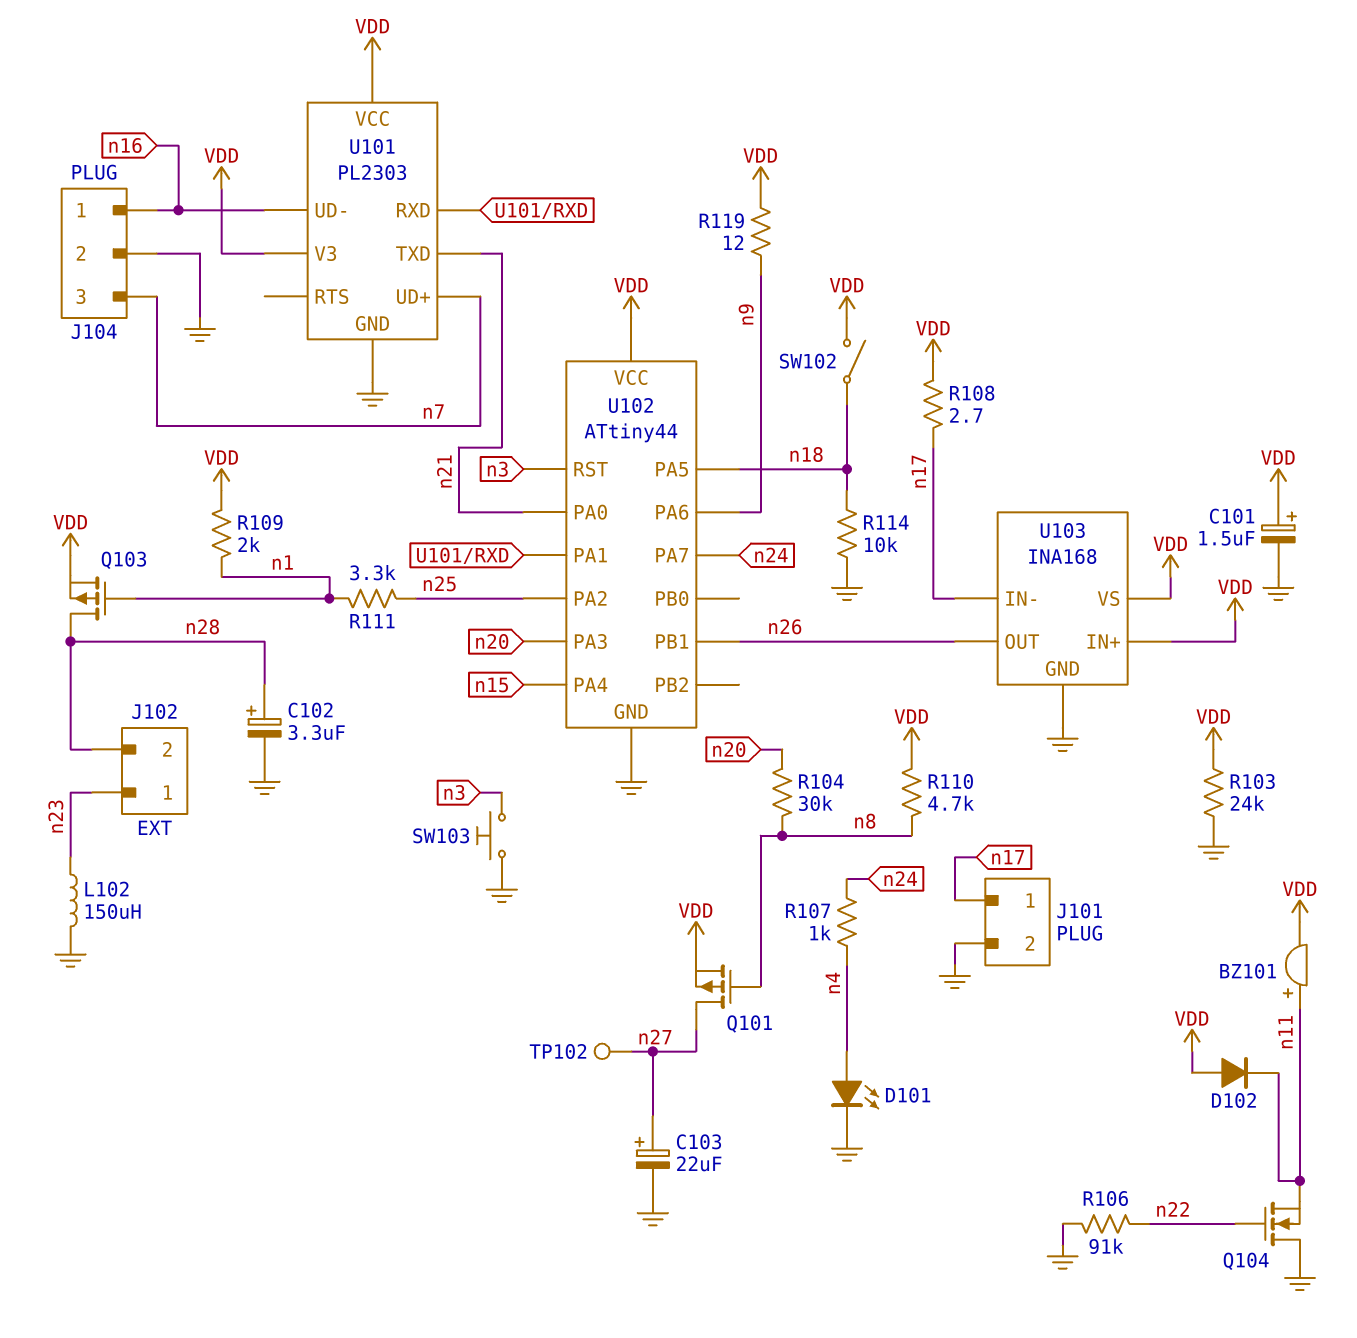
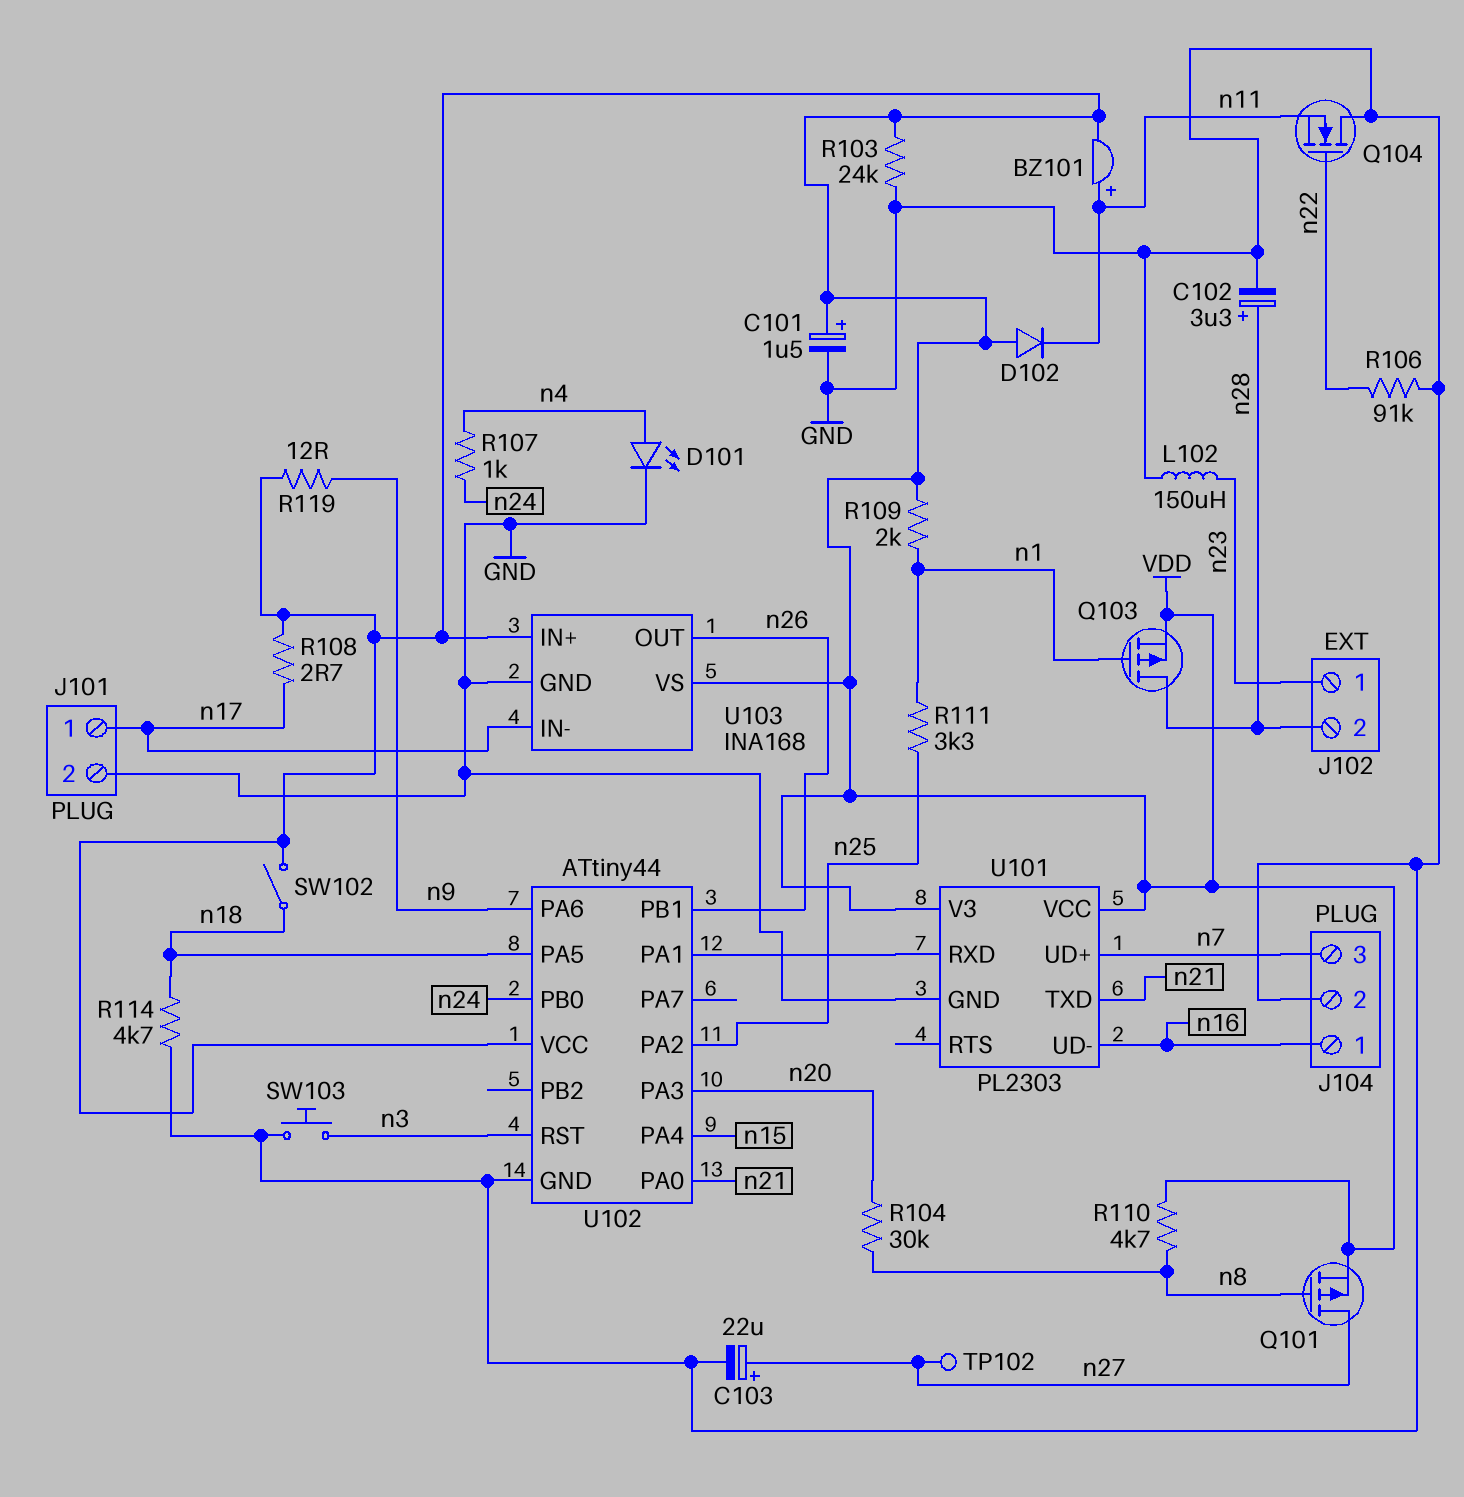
R114: 10k (GND, n18) -> 4.7k (GND, n18)
U102 pin PA7: n24 -> none
U102 pin PB0: none -> n24

